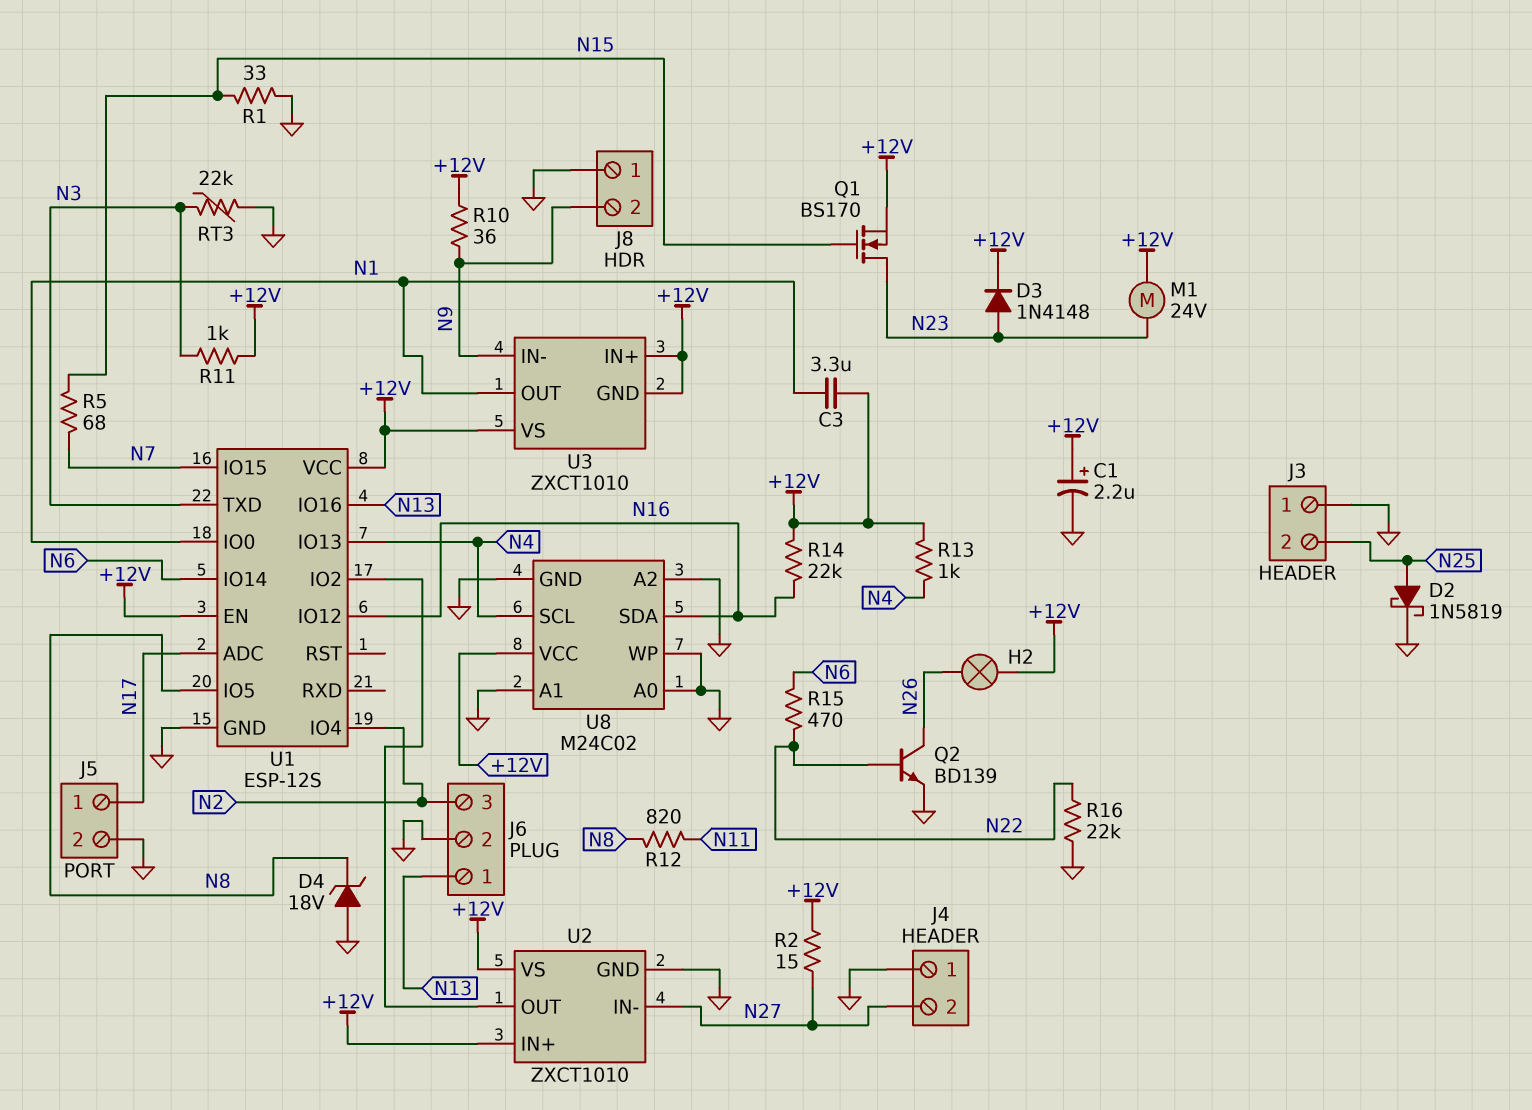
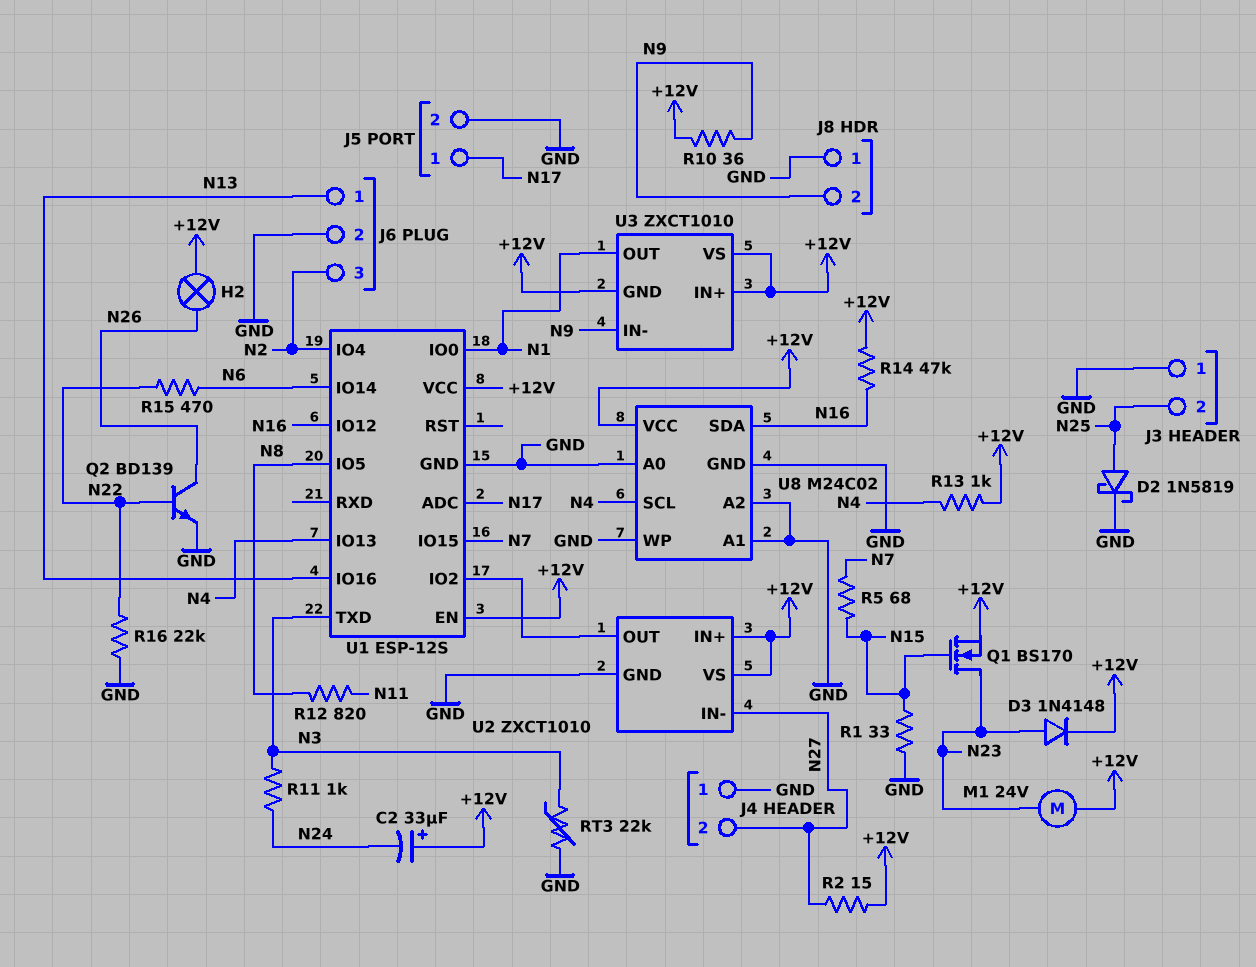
C1: 2.2uF (plus +12V, minus GND) -> none
C2: none -> 33uF (plus +12V, minus N24)
C3: 3.3uF (+12V, N1) -> none
D4: zener 18V (A GND, K N8) -> none
R11: 1k (+12V, N3) -> 1k (N3, N24)
R14: 22k (+12V, N16) -> 47k (+12V, N16)

